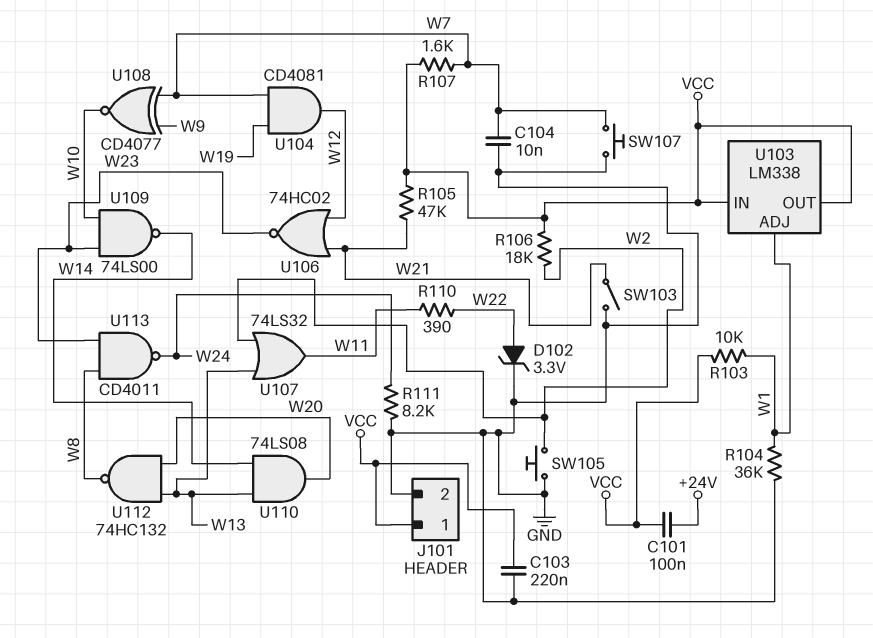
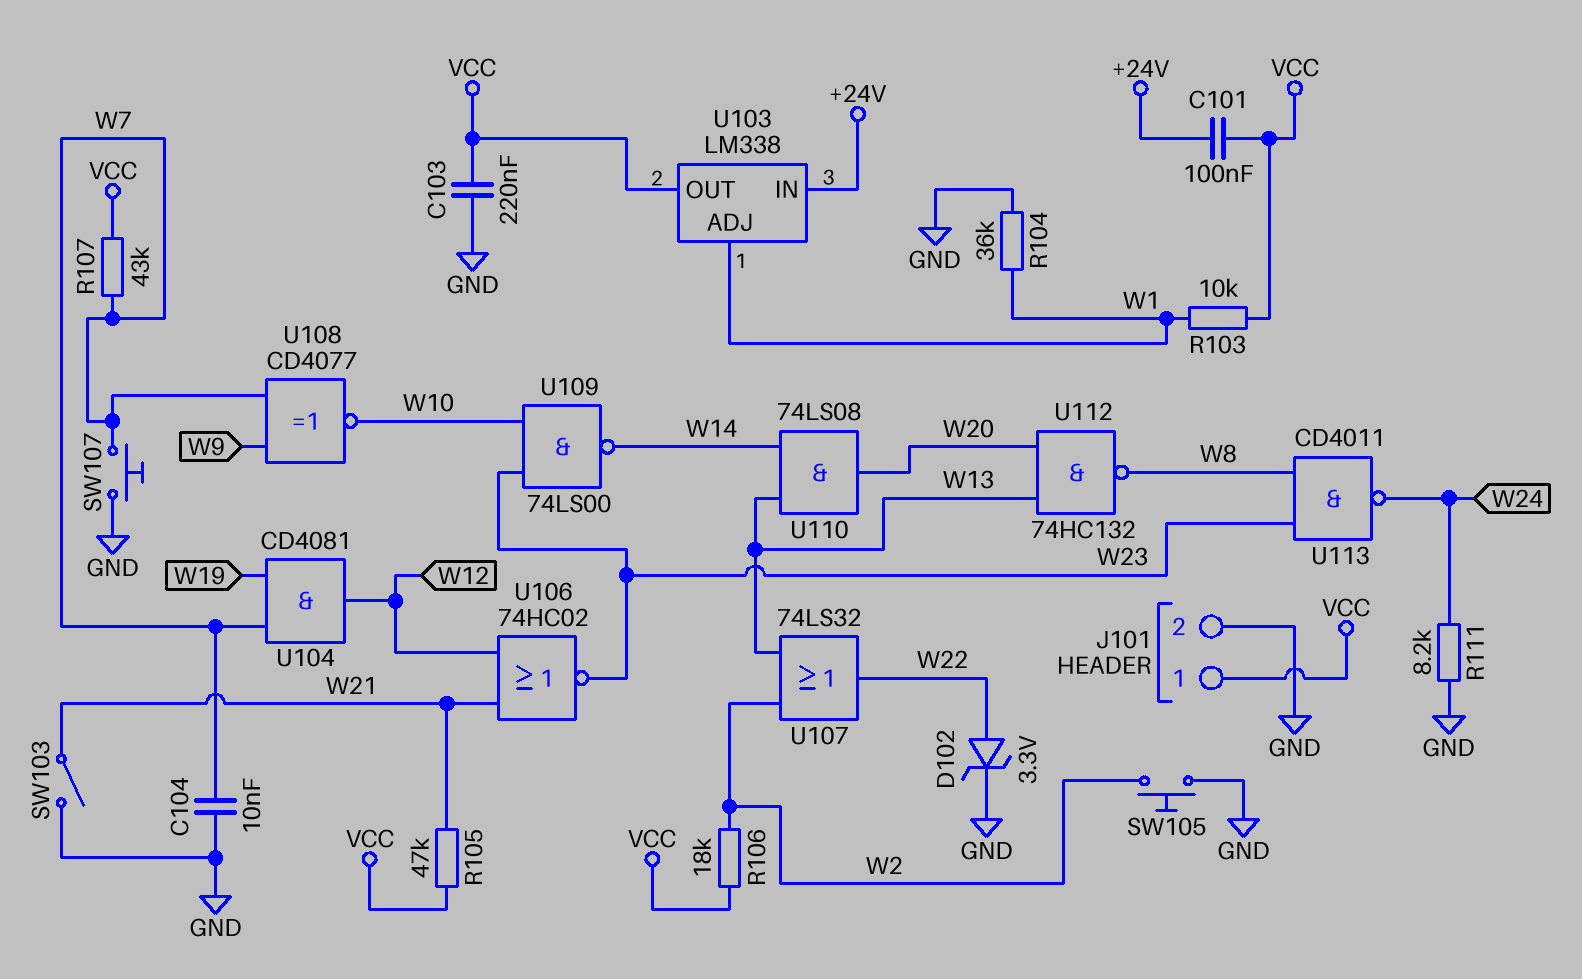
R107: 1.6k (VCC, W7) -> 43k (VCC, W7)
R110: 390 (W11, W22) -> none
U103 pin IN: VCC -> +24V
U107: OR 74LS32 (in W2, in W13, out W11) -> OR 74LS32 (in W2, in W13, out W22)

